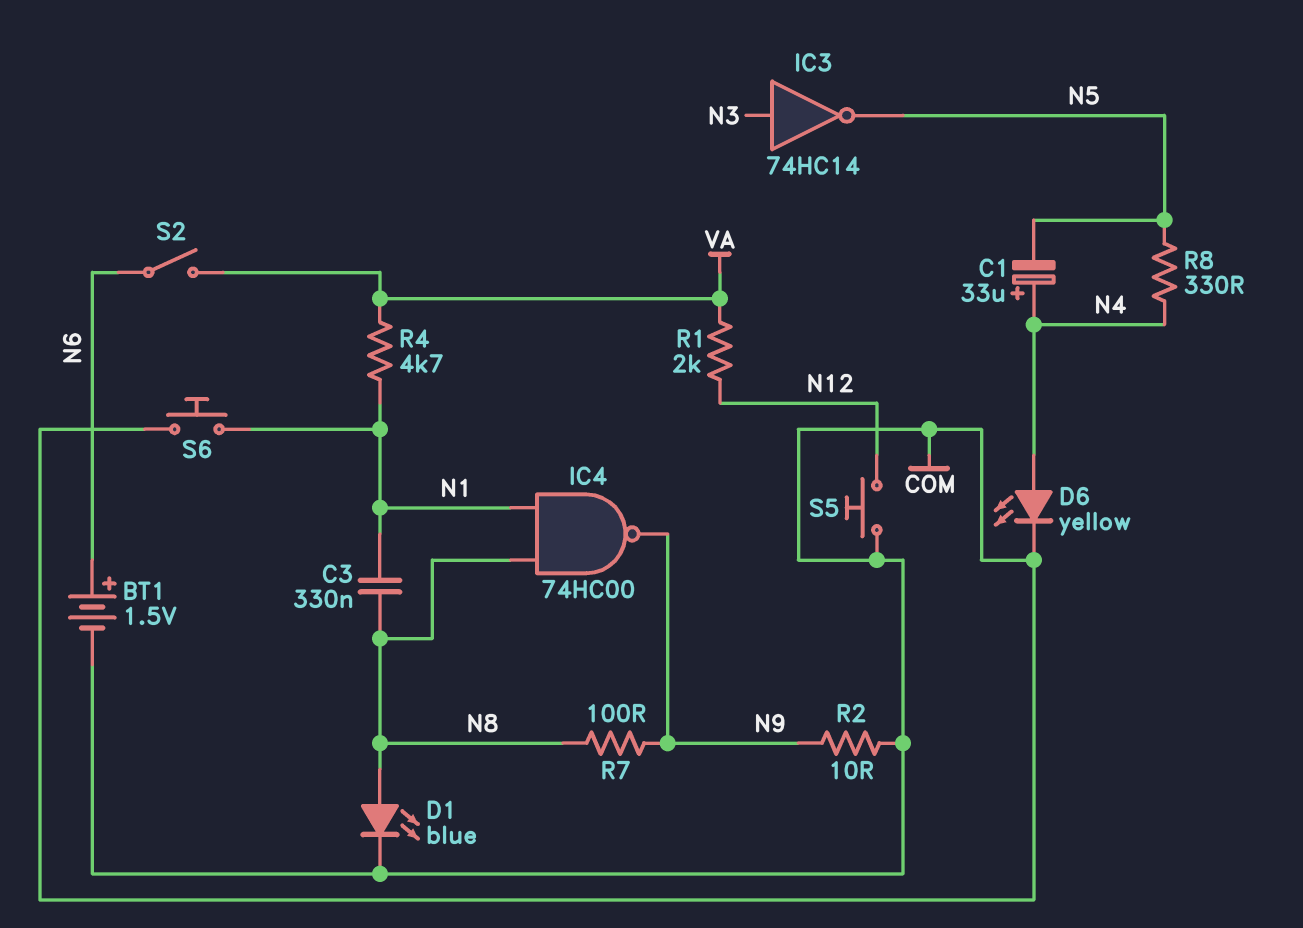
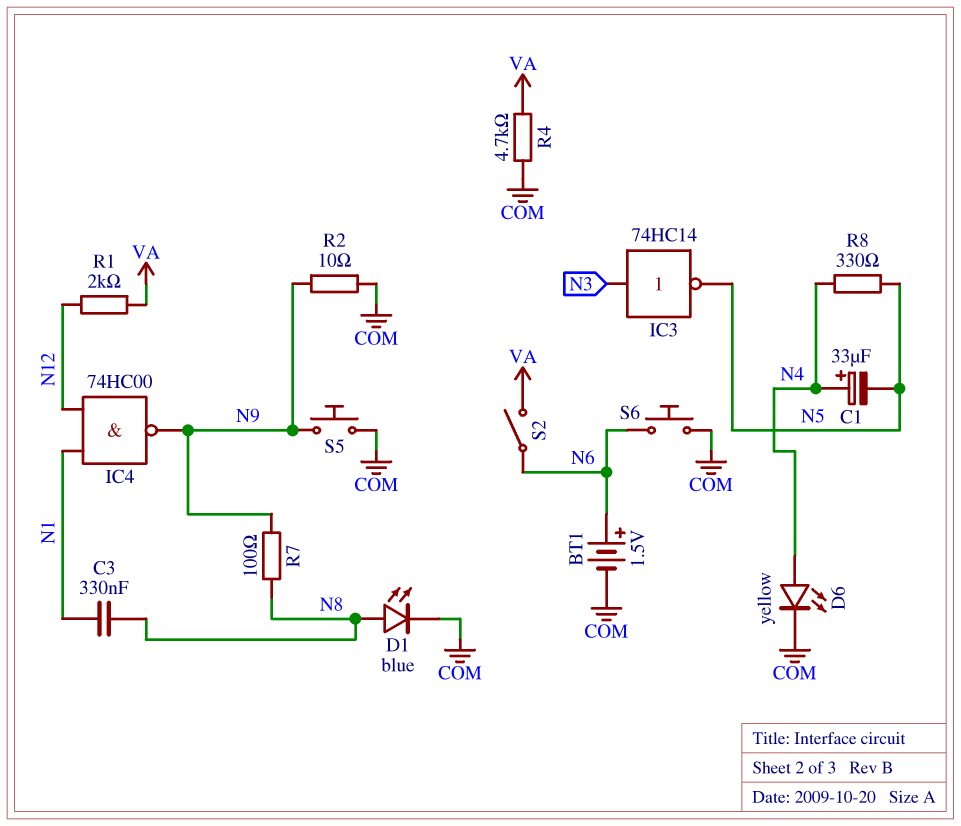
IC4: NAND 74HC00 (in N1, in N8, out N9) -> NAND 74HC00 (in N1, in N12, out N9)
R4: 4.7k (N1, VA) -> 4.7k (COM, VA)
S5: button (COM, N12) -> button (COM, N9)
S6: button (COM, N1) -> button (COM, N6)

